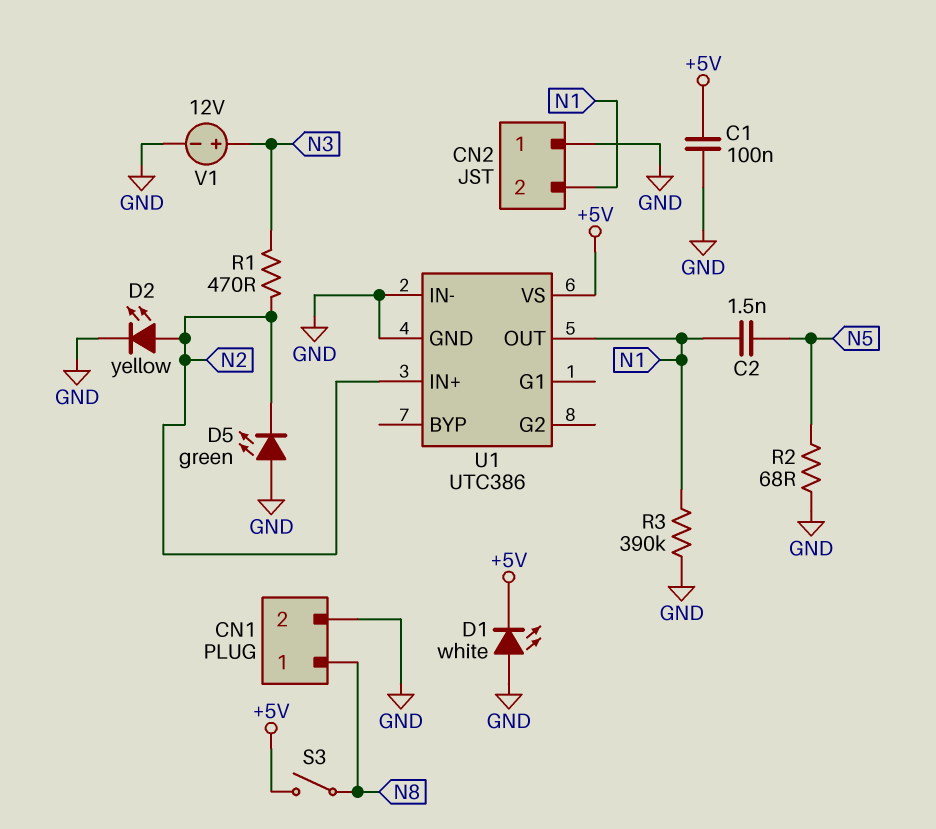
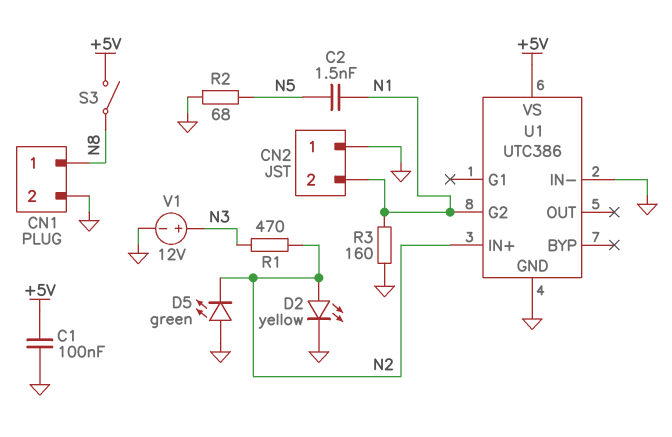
D1: LED white (A GND, K +5V) -> none
R3: 390k (GND, N1) -> 160 (GND, N1)
U1 pin G2: none -> N1
U1 pin OUT: N1 -> none

